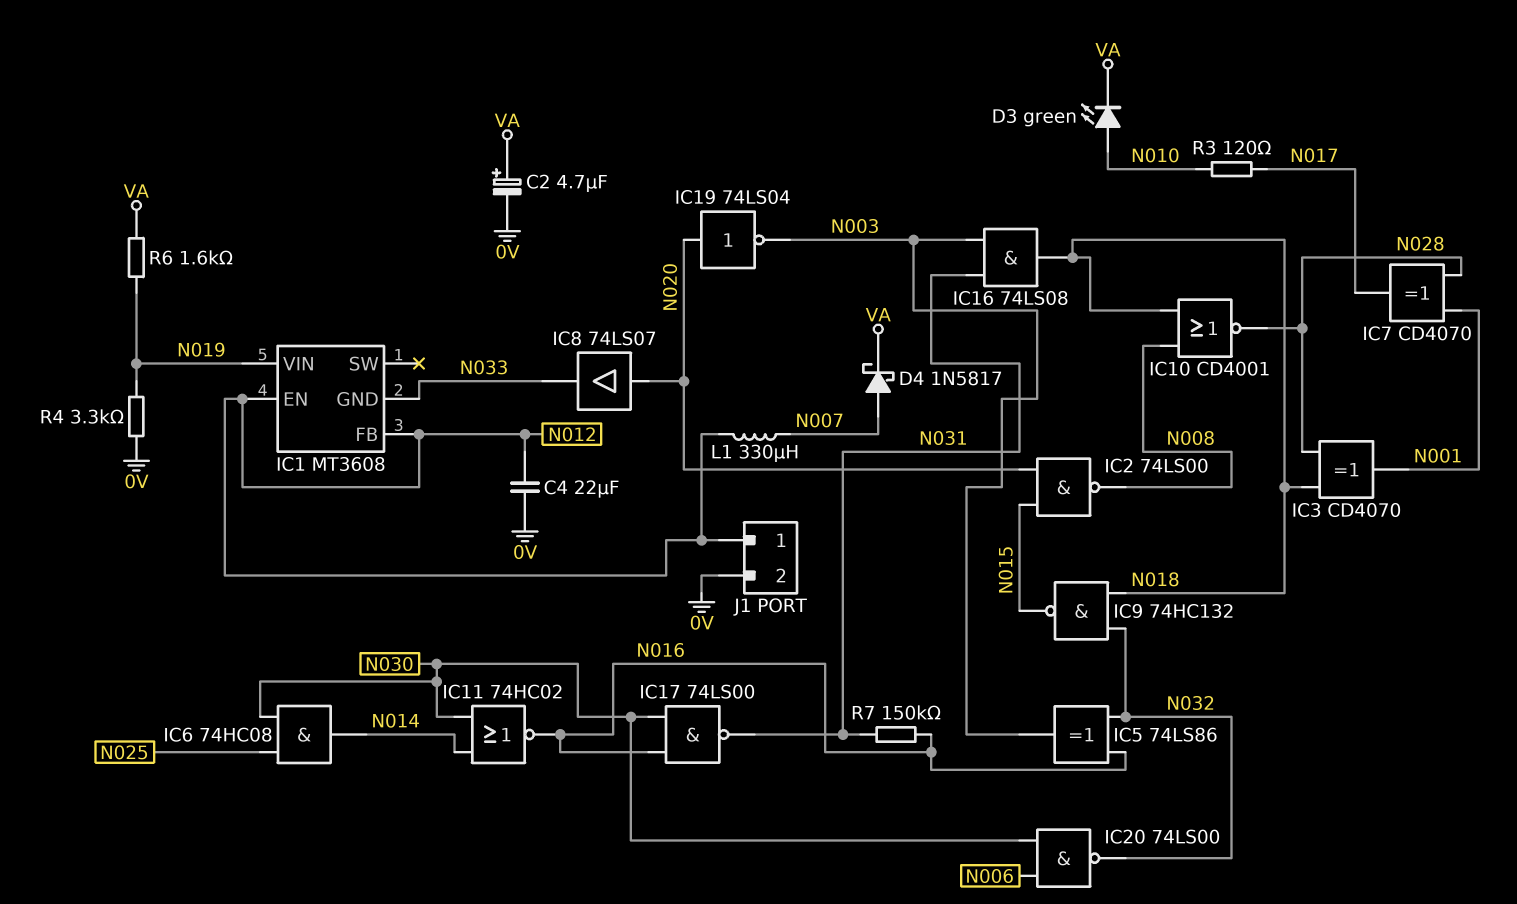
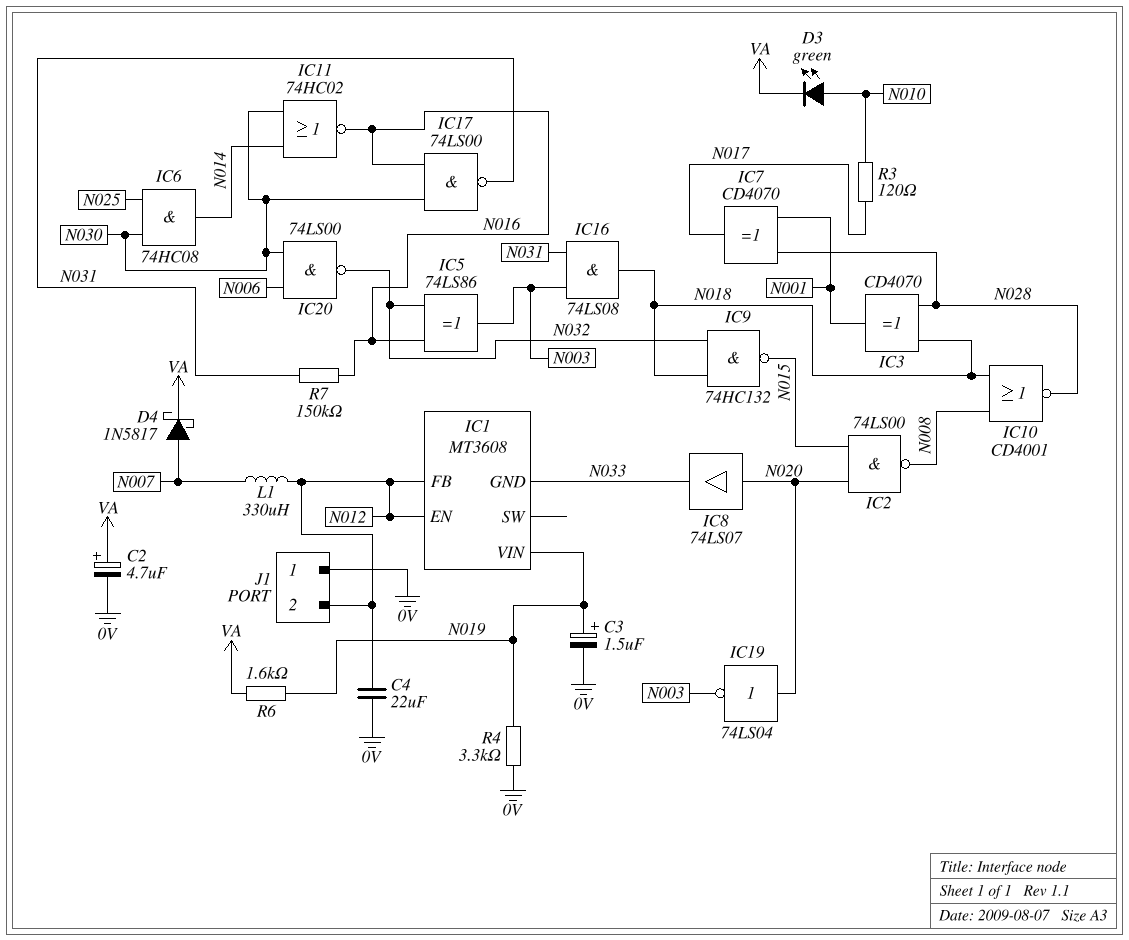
C3: none -> 1.5uF (plus N019, minus 0V)
J1 pin 1: N012 -> 0V
J1 pin 2: 0V -> N012

